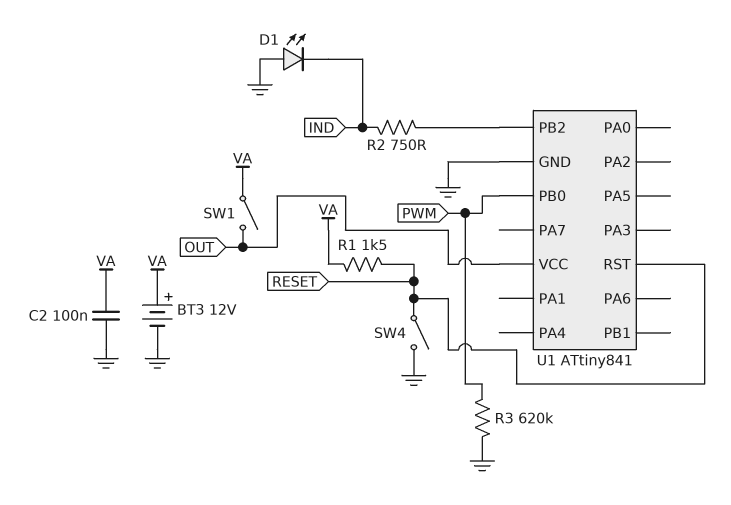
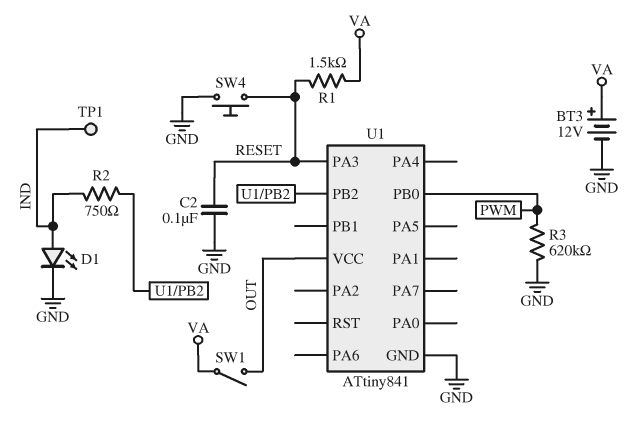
C2: 100nF (GND, VA) -> 100nF (GND, RESET)
D1: LED (A GND, K IND) -> LED (A IND, K GND)
SW4: switch (GND, RESET) -> button (GND, RESET)
TP1: none -> test point (IND)
U1 pin PA3: none -> RESET
U1 pin RST: RESET -> none

